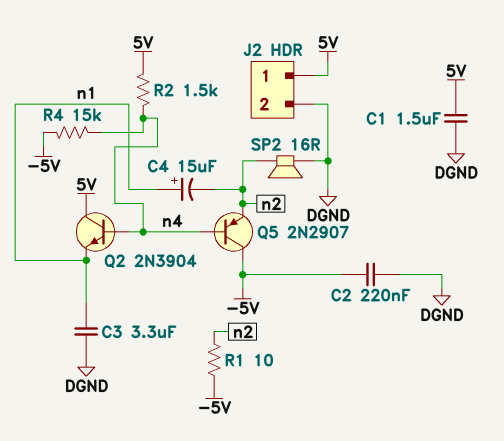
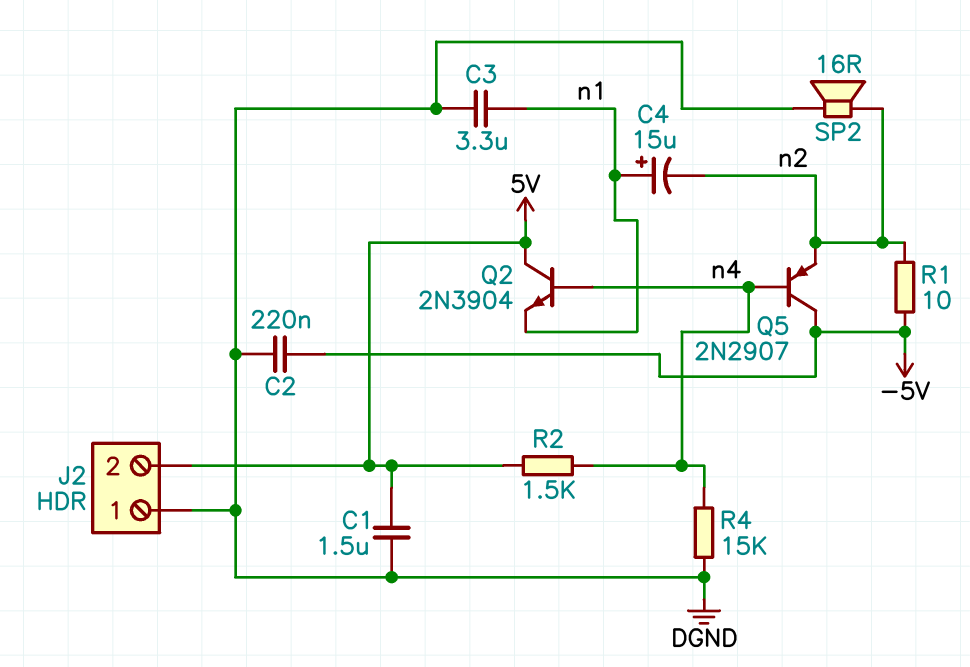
J2 pin 1: 5V -> DGND
J2 pin 2: DGND -> 5V
R4: 15k (-5V, n4) -> 15k (DGND, n4)

